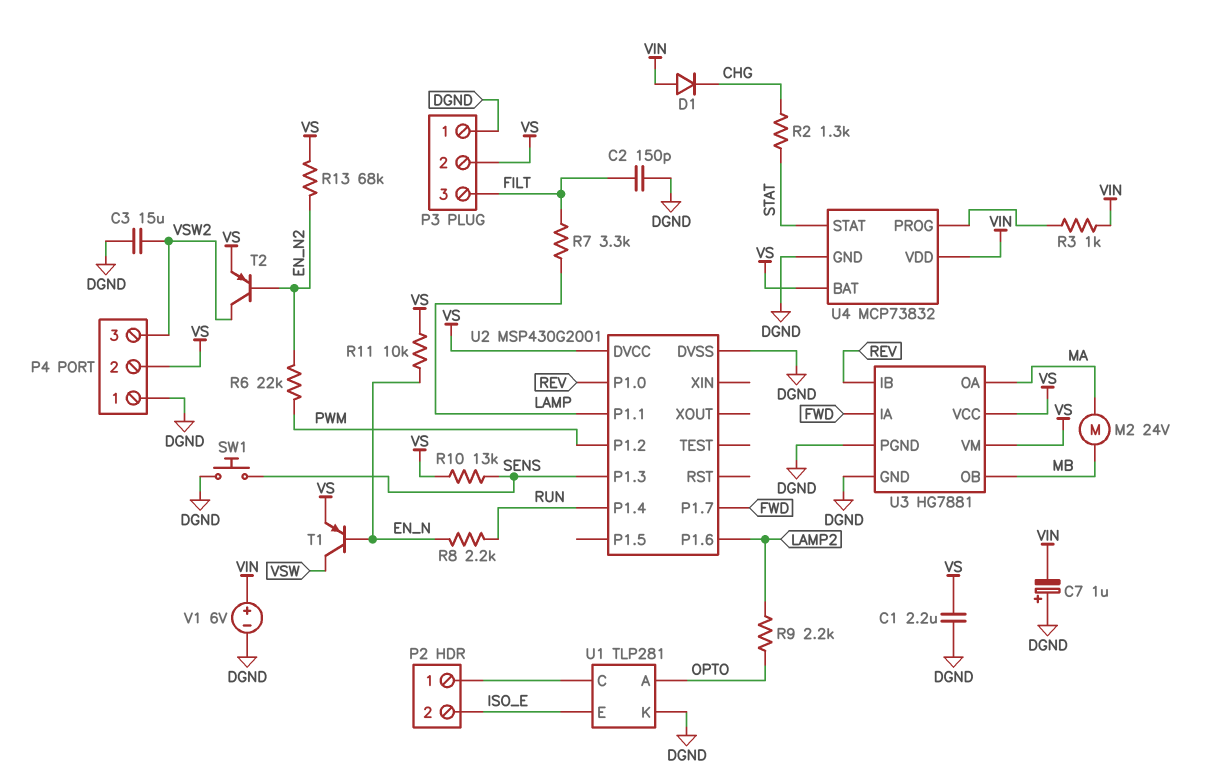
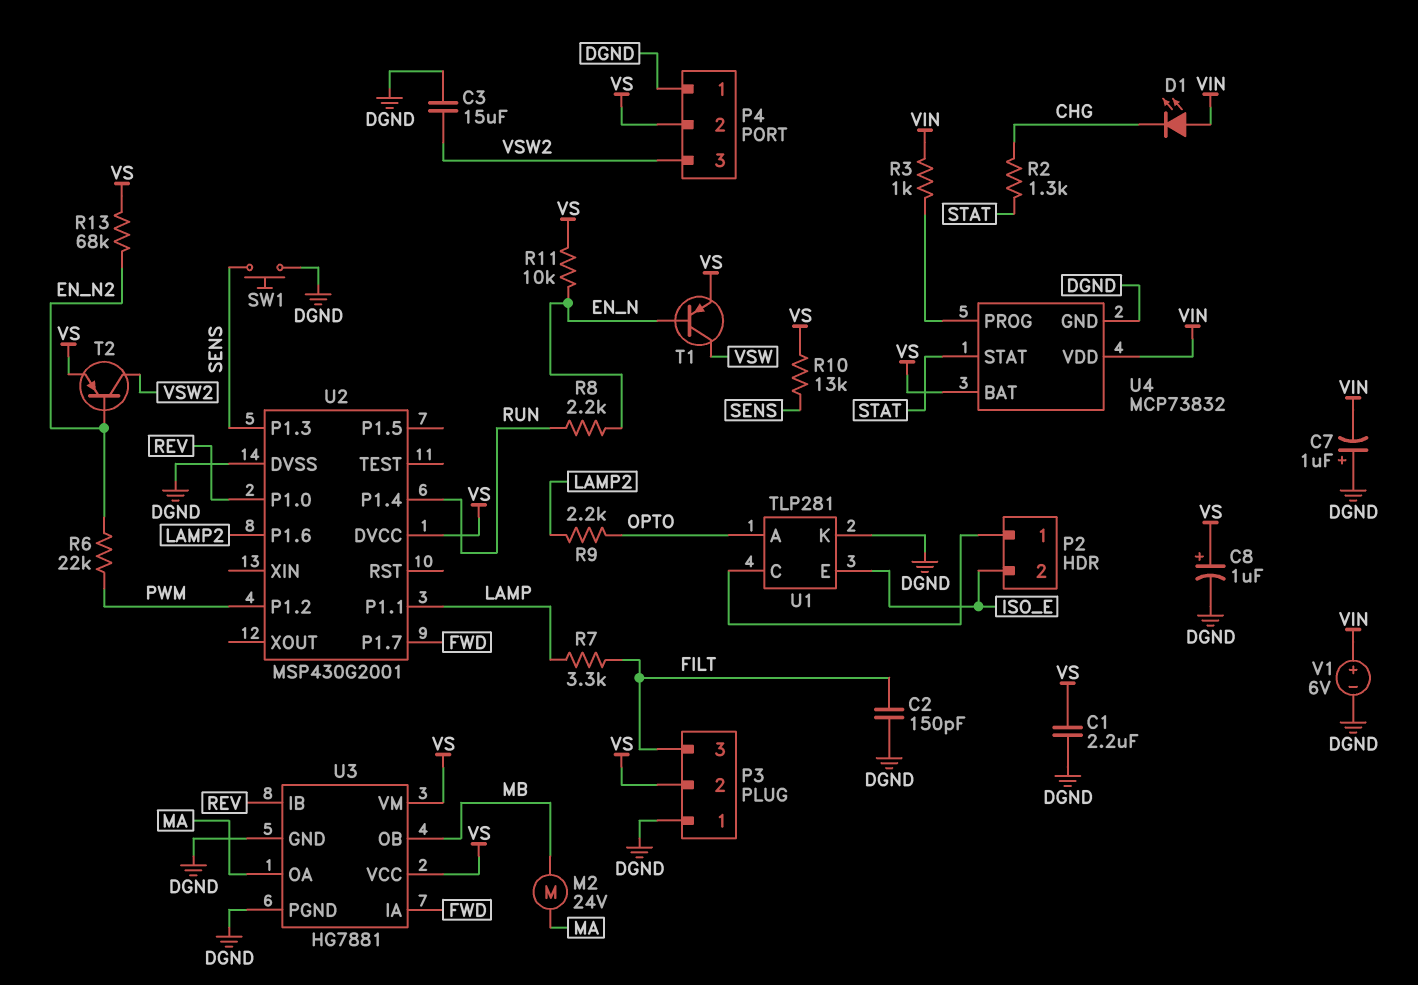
C8: none -> 1uF (plus VS, minus DGND)
D1: diode (A VIN, K CHG) -> LED (A VIN, K CHG)

